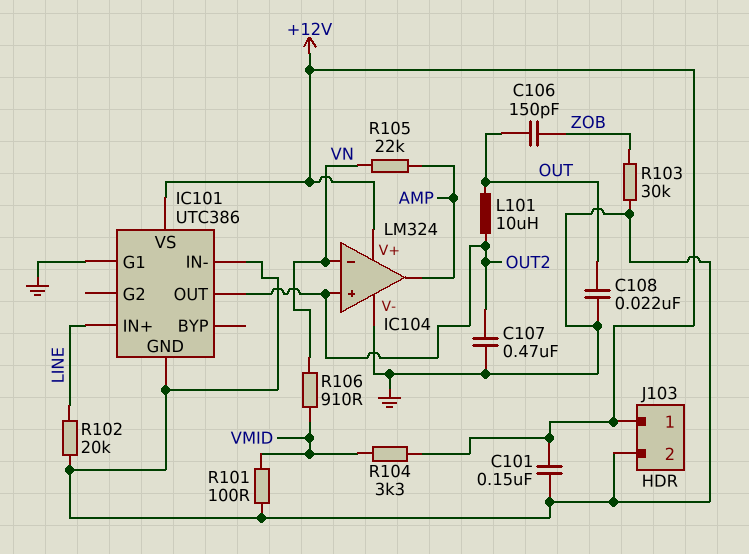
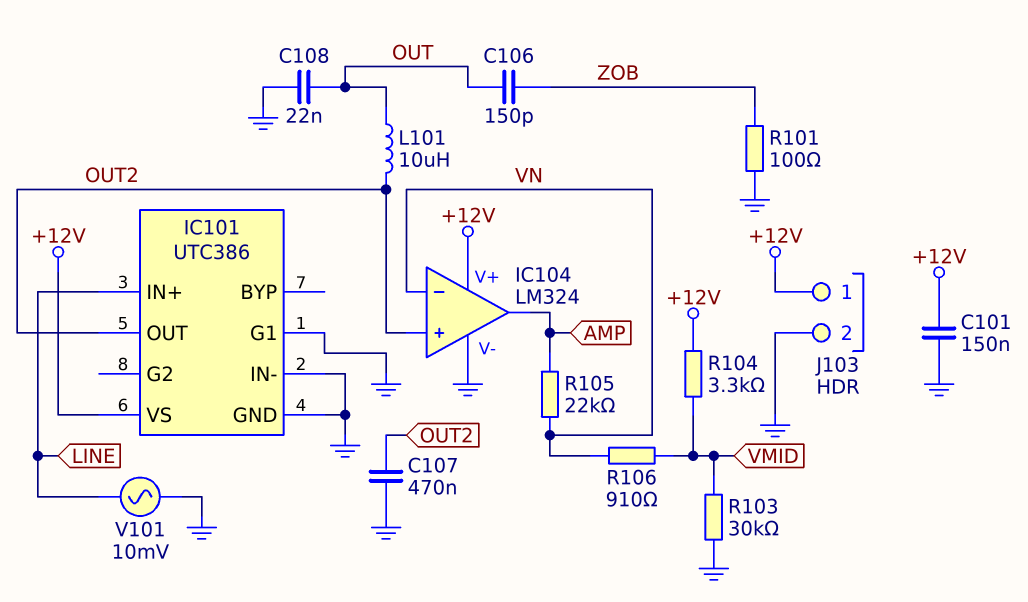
R101: 100 (GND, VMID) -> 100 (GND, ZOB)
R102: 20k (GND, LINE) -> none
R103: 30k (GND, ZOB) -> 30k (GND, VMID)
V101: none -> AC 10mV (GND, LINE)

